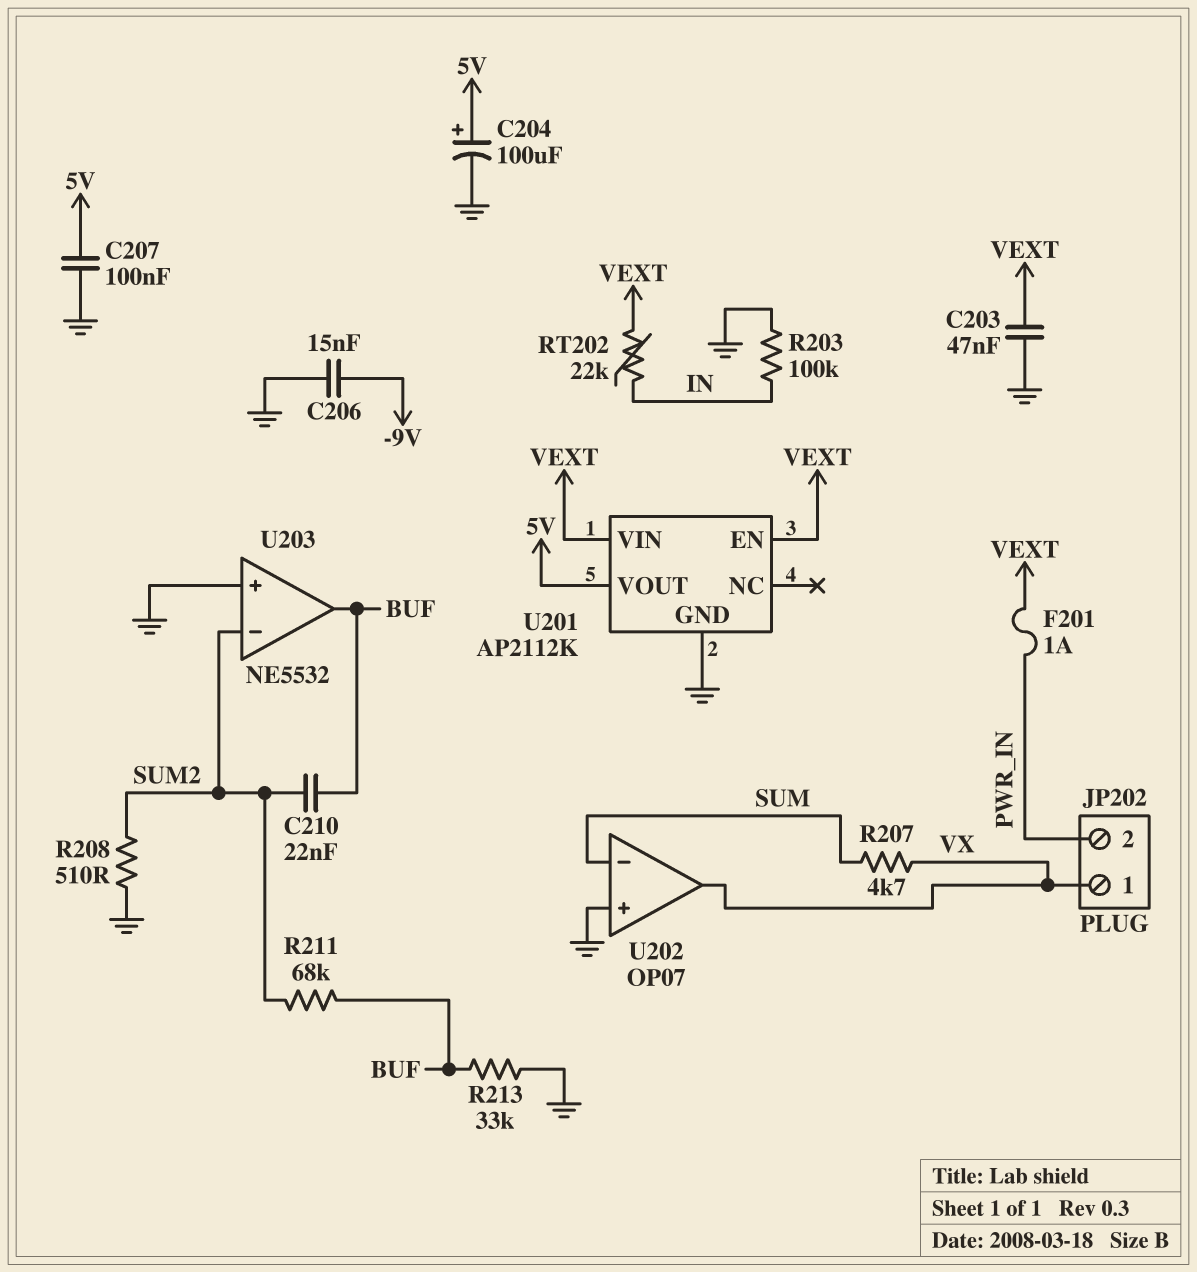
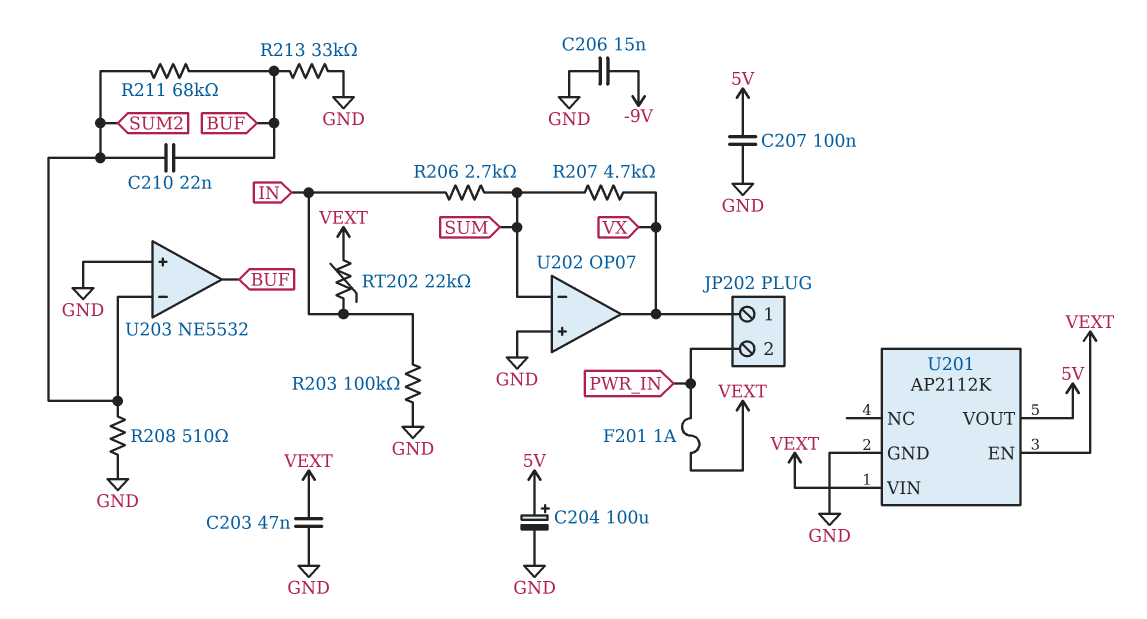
R206: none -> 2.7k (IN, SUM)

